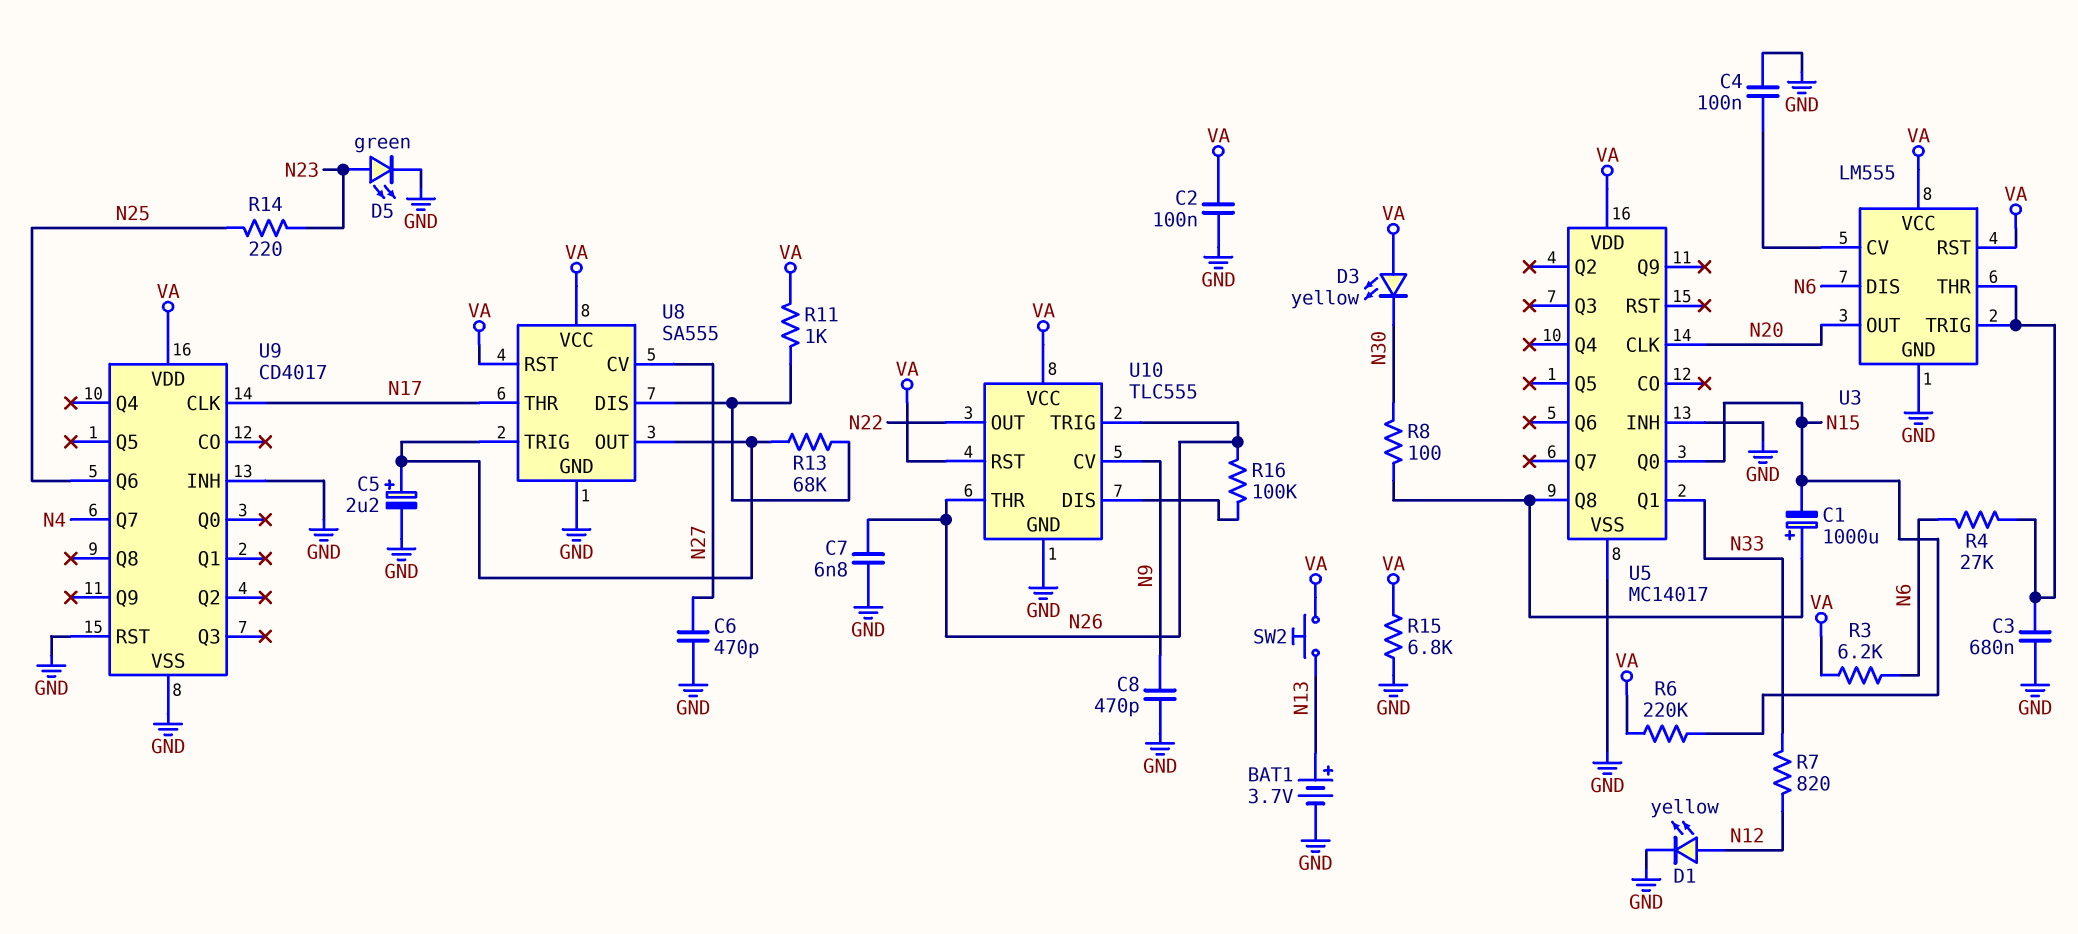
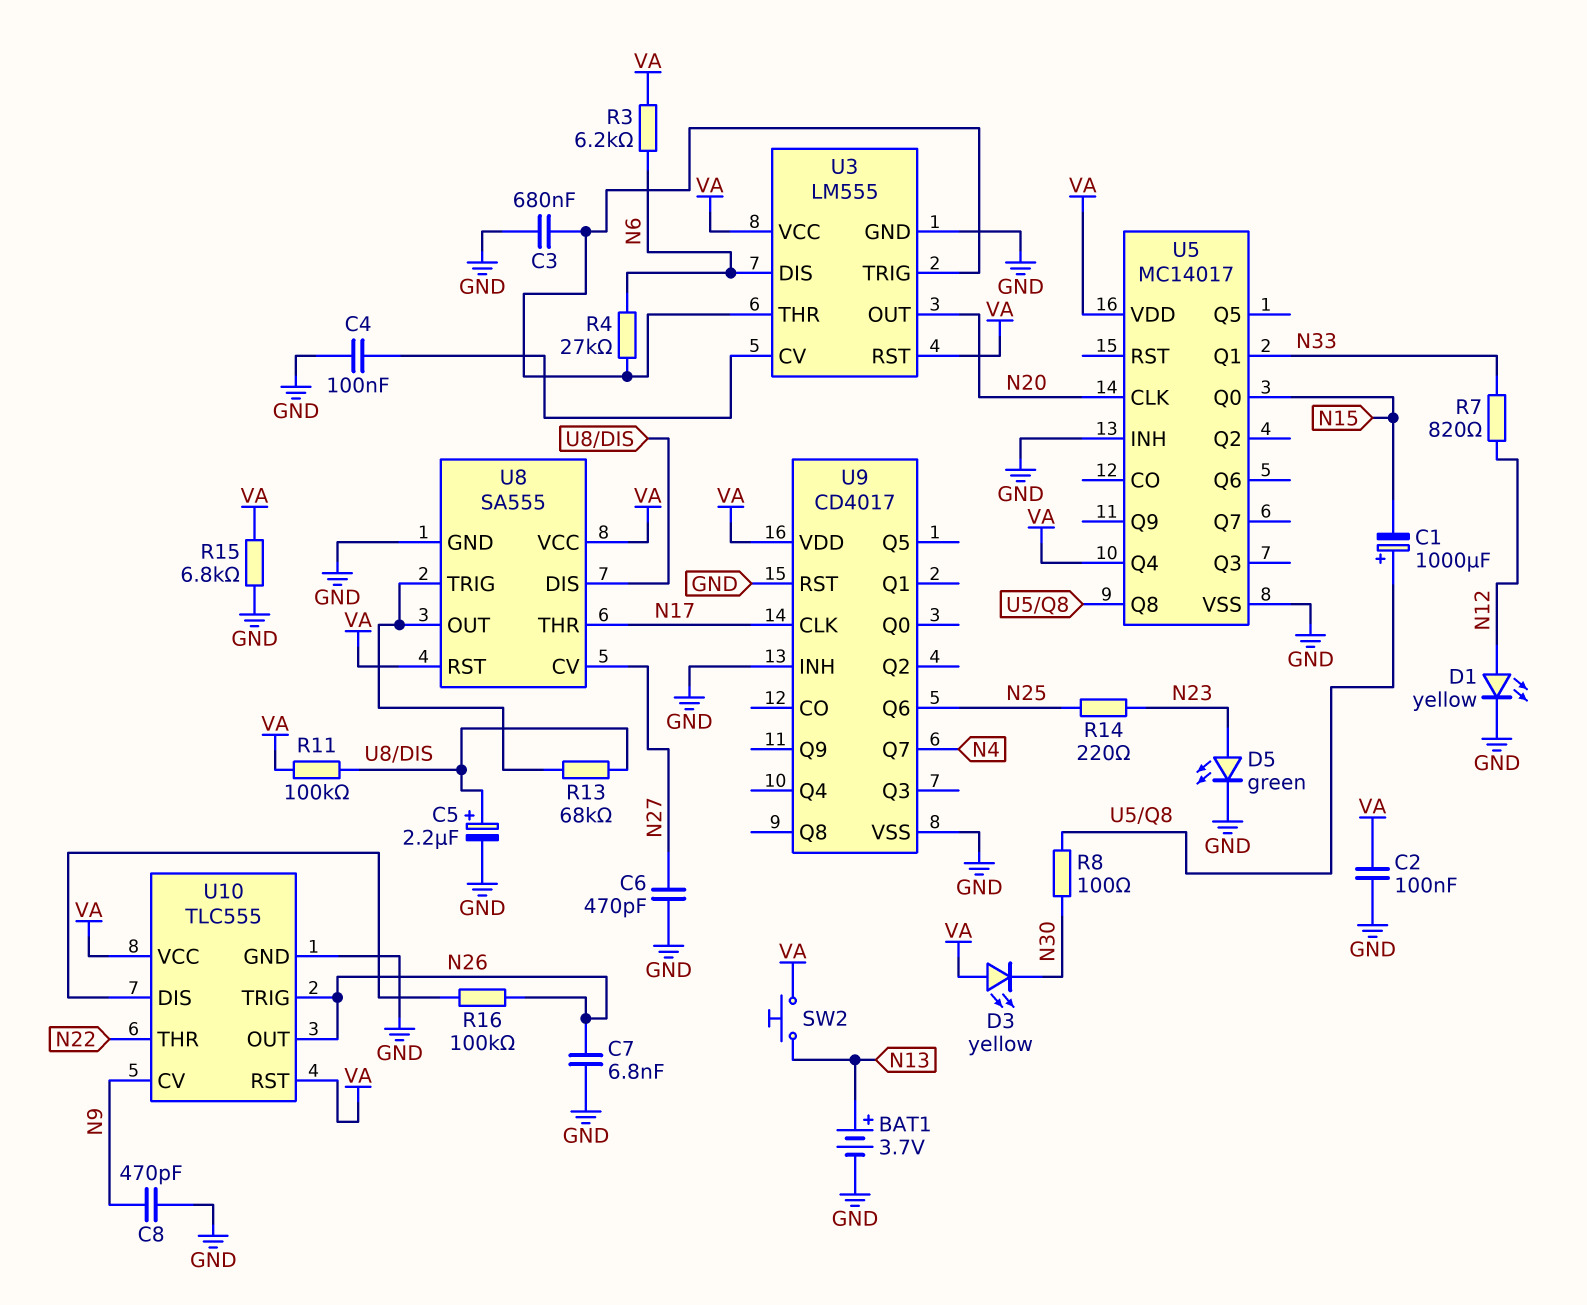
C5: 2.2uF (plus U8/OUT, minus GND) -> 2.2uF (plus U8/DIS, minus GND)
R6: 220k (N15, VA) -> none
R11: 1k (U8/DIS, VA) -> 100k (U8/DIS, VA)
U5 pin Q4: none -> VA
U10 pin OUT: N22 -> N26
U10 pin THR: N26 -> N22

